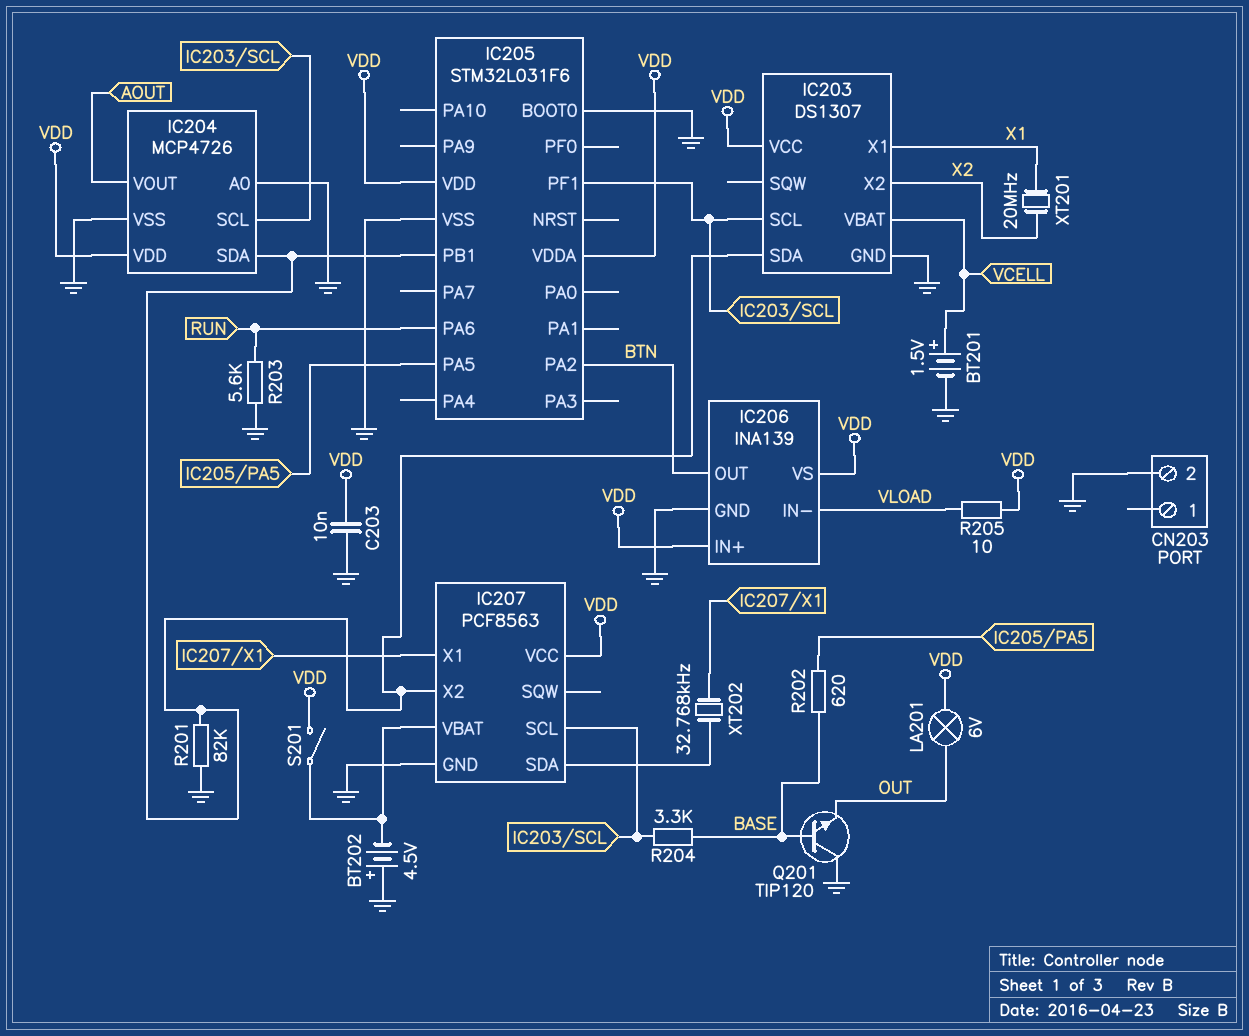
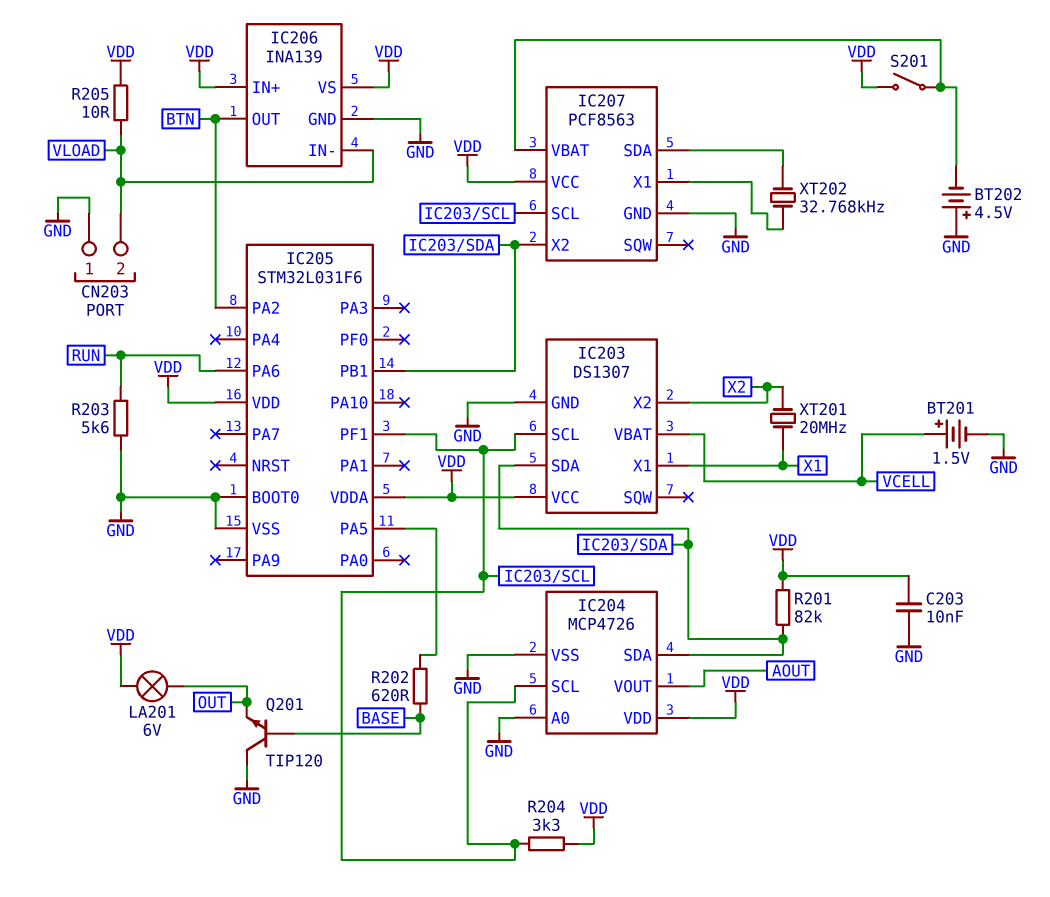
CN203 pin 1: none -> GND
CN203 pin 2: GND -> VLOAD
R201: 82k (GND, IC203/SDA) -> 82k (IC203/SDA, VDD)
R204: 3.3k (BASE, IC203/SCL) -> 3.3k (IC203/SCL, VDD)

